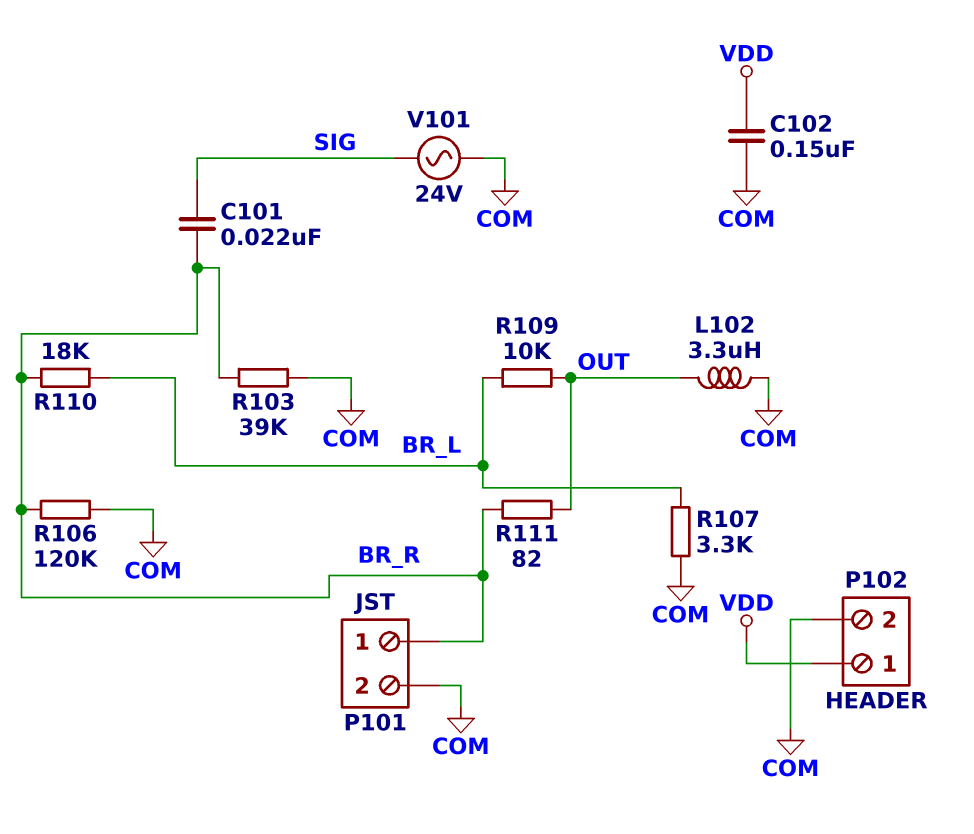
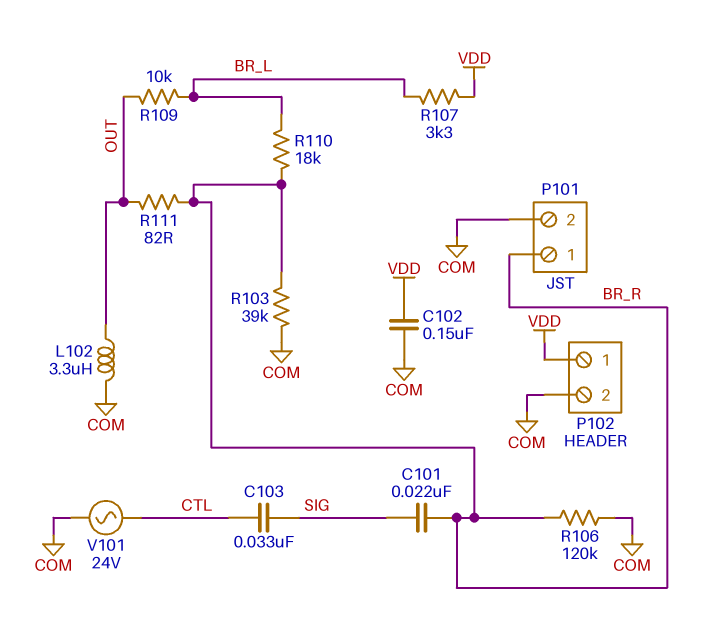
C103: none -> 33nF (CTL, SIG)
R107: 3.3k (BR_L, COM) -> 3.3k (BR_L, VDD)
V101: AC 24V (COM, SIG) -> AC 24V (COM, CTL)

